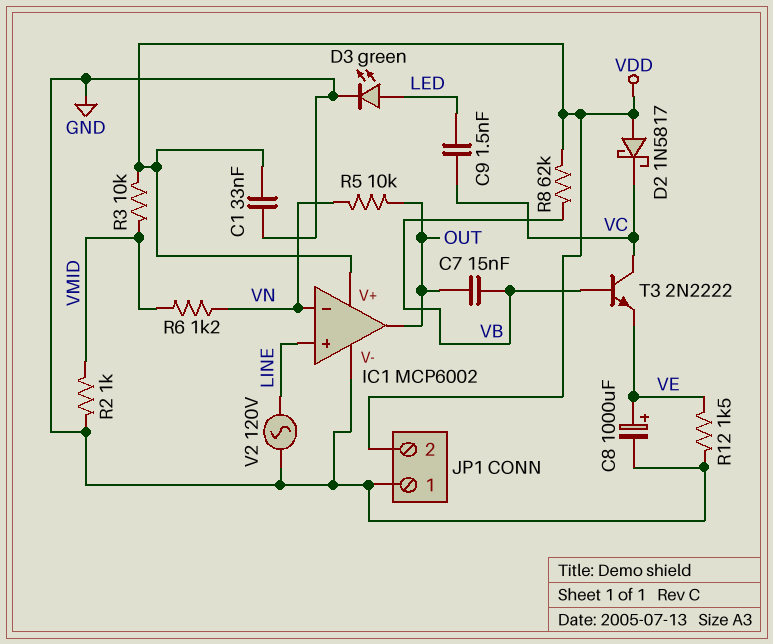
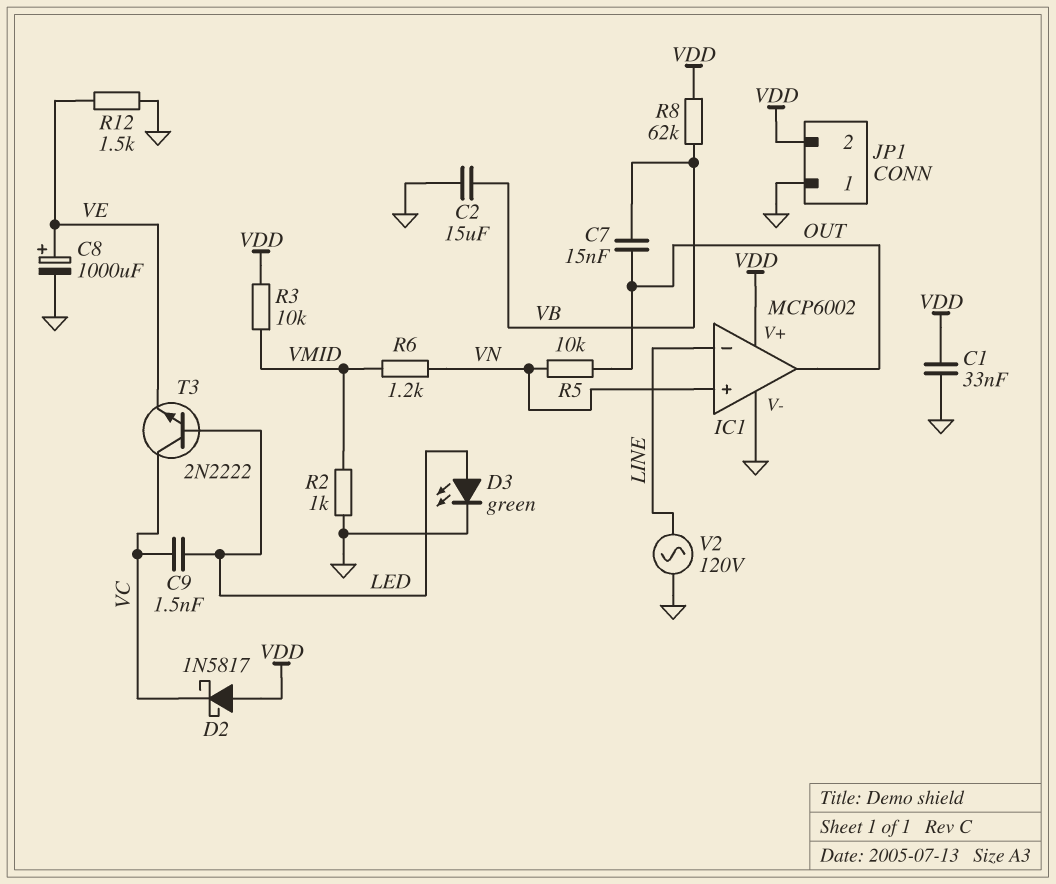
C2: none -> 15uF (GND, VB)
IC1 pin in+: LINE -> VN
IC1 pin in-: VN -> LINE
T3: NPN 2N2222 (B VB, C VC, E VE) -> NPN 2N2222 (B LED, C VC, E VE)

